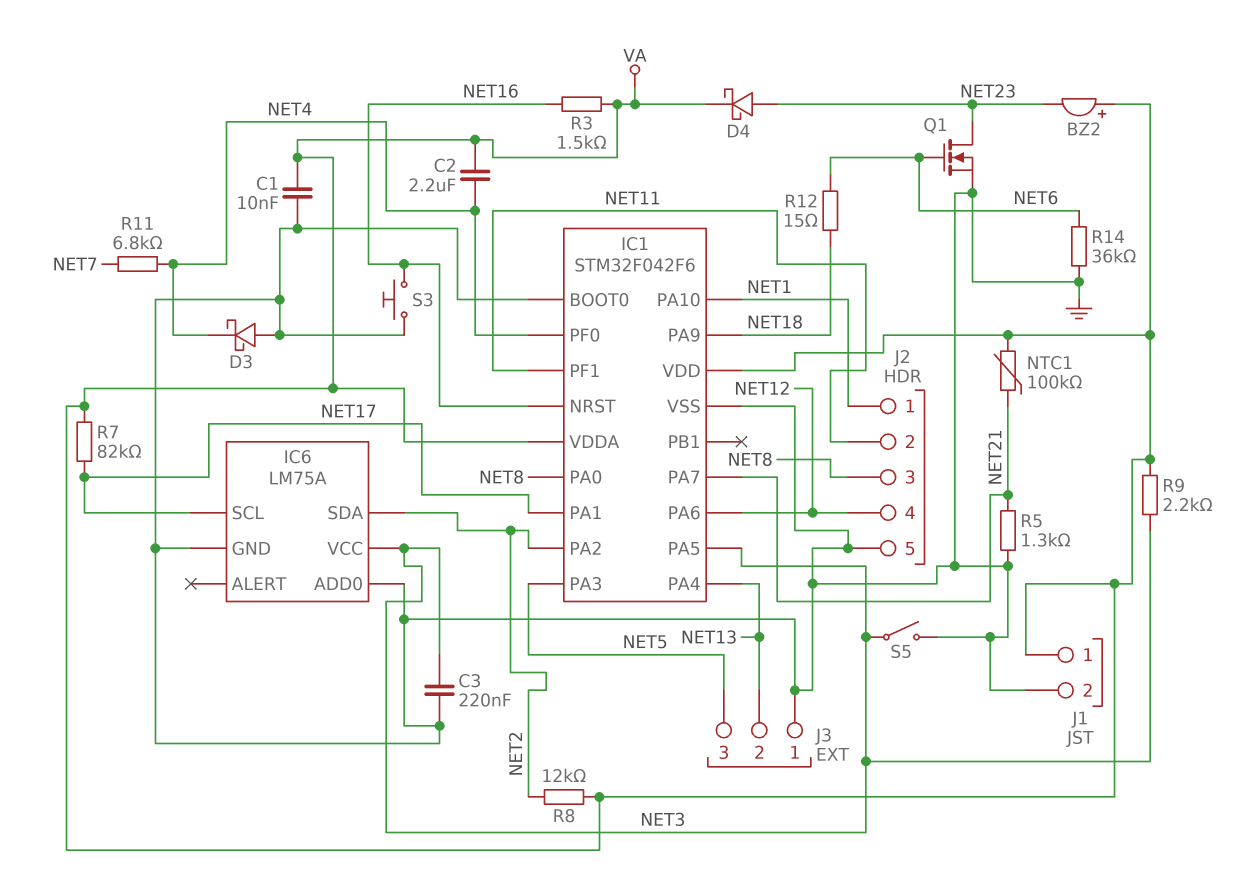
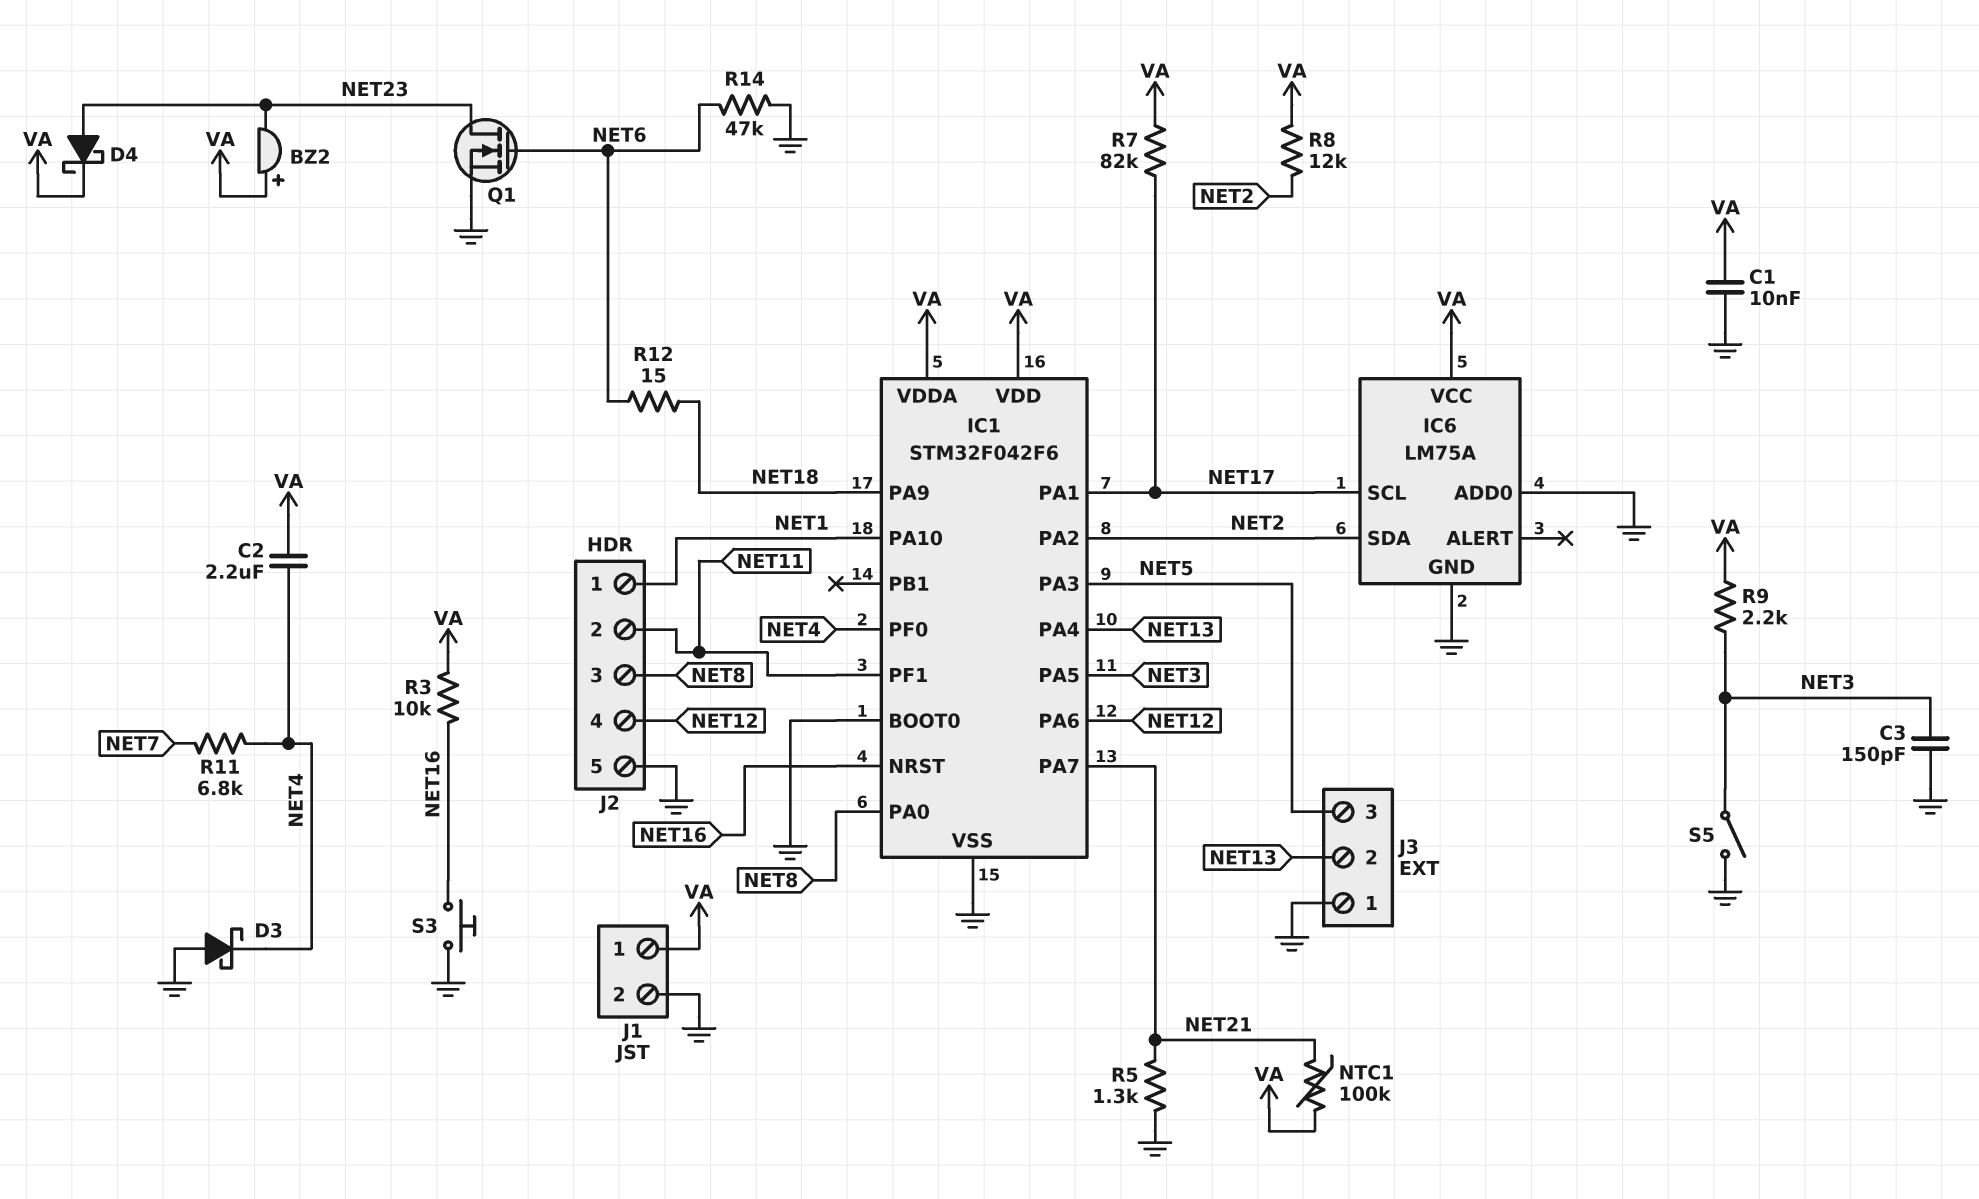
C3: 220nF (GND, NET3) -> 150pF (GND, NET3)
IC6 pin VCC: NET3 -> VA
R3: 1.5k (NET16, VA) -> 10k (NET16, VA)
R14: 36k (GND, NET6) -> 47k (GND, NET6)

